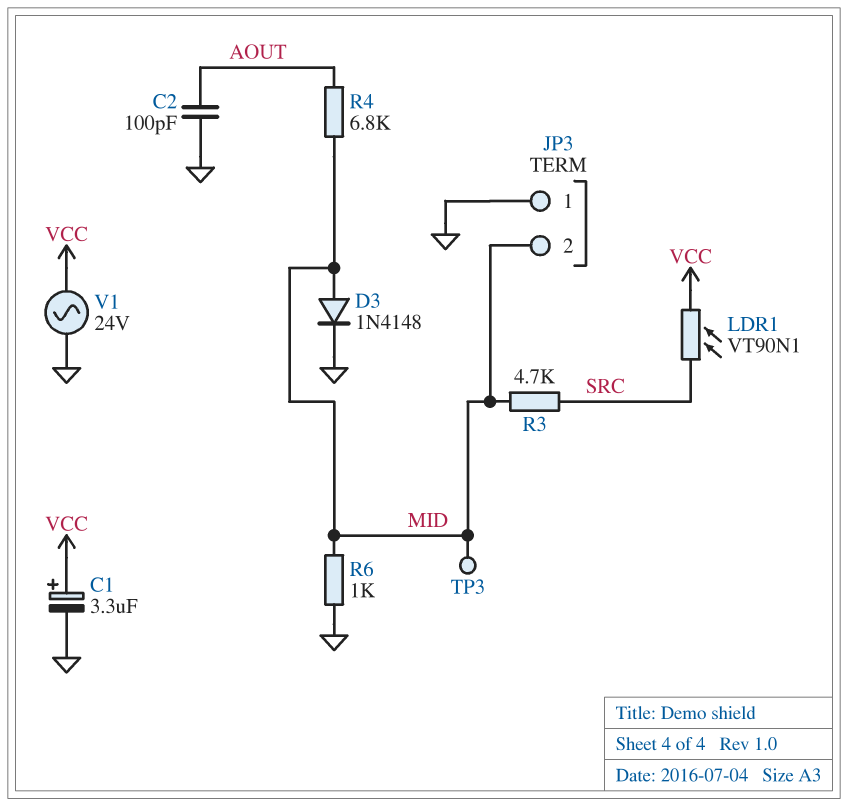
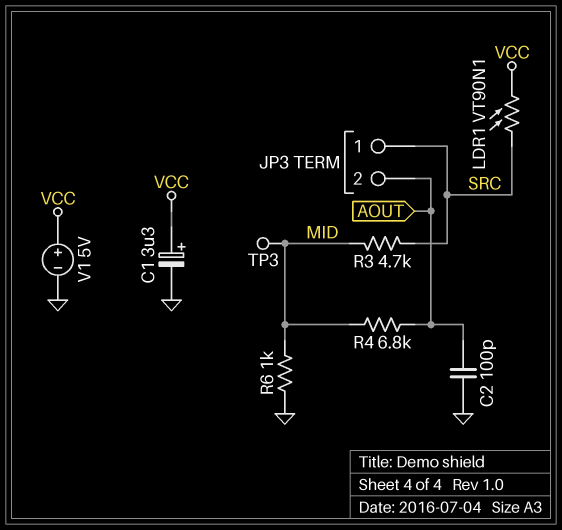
D3: diode 1N4148 (A MID, K GND) -> none
JP3 pin 1: GND -> SRC
JP3 pin 2: MID -> AOUT
V1: AC 24V (GND, VCC) -> 5V (plus VCC, minus GND)

